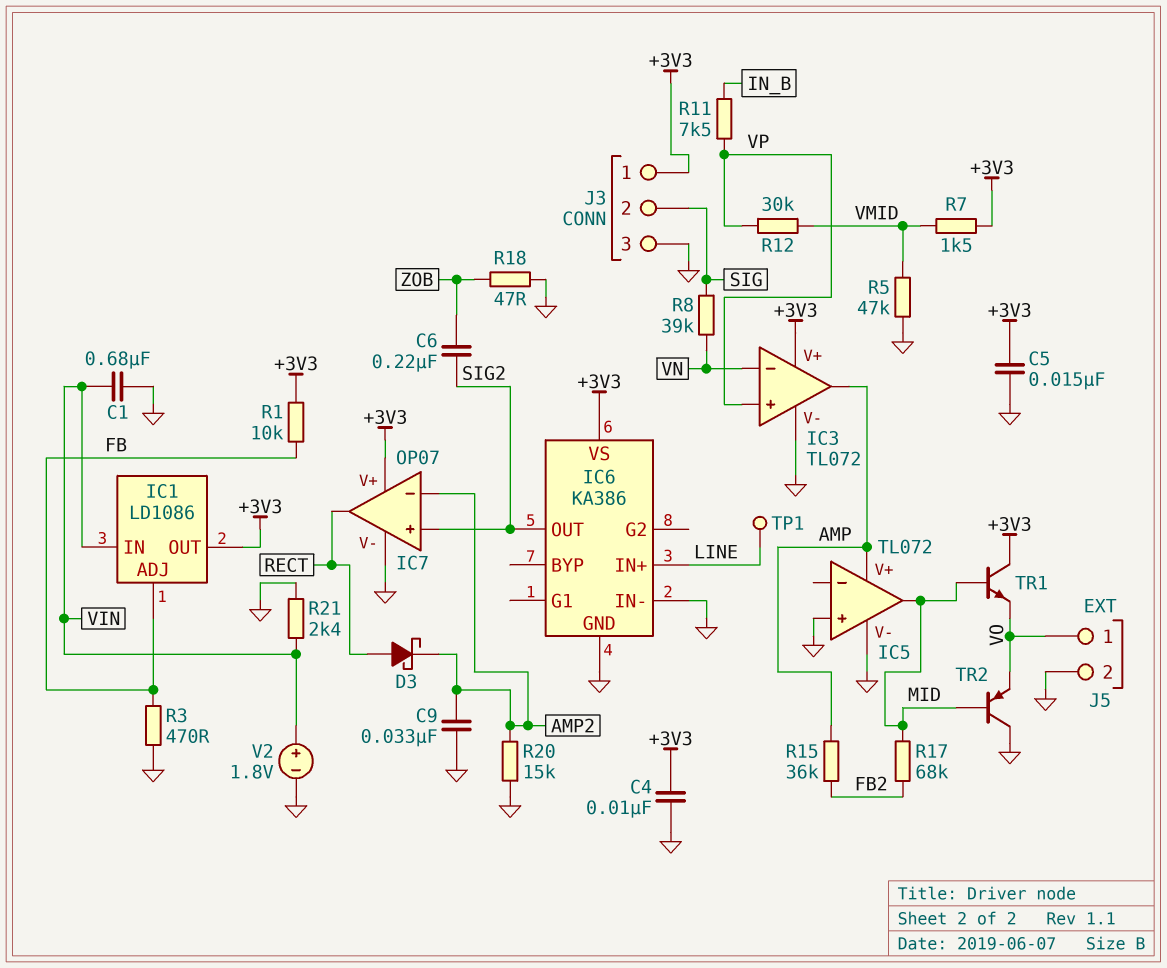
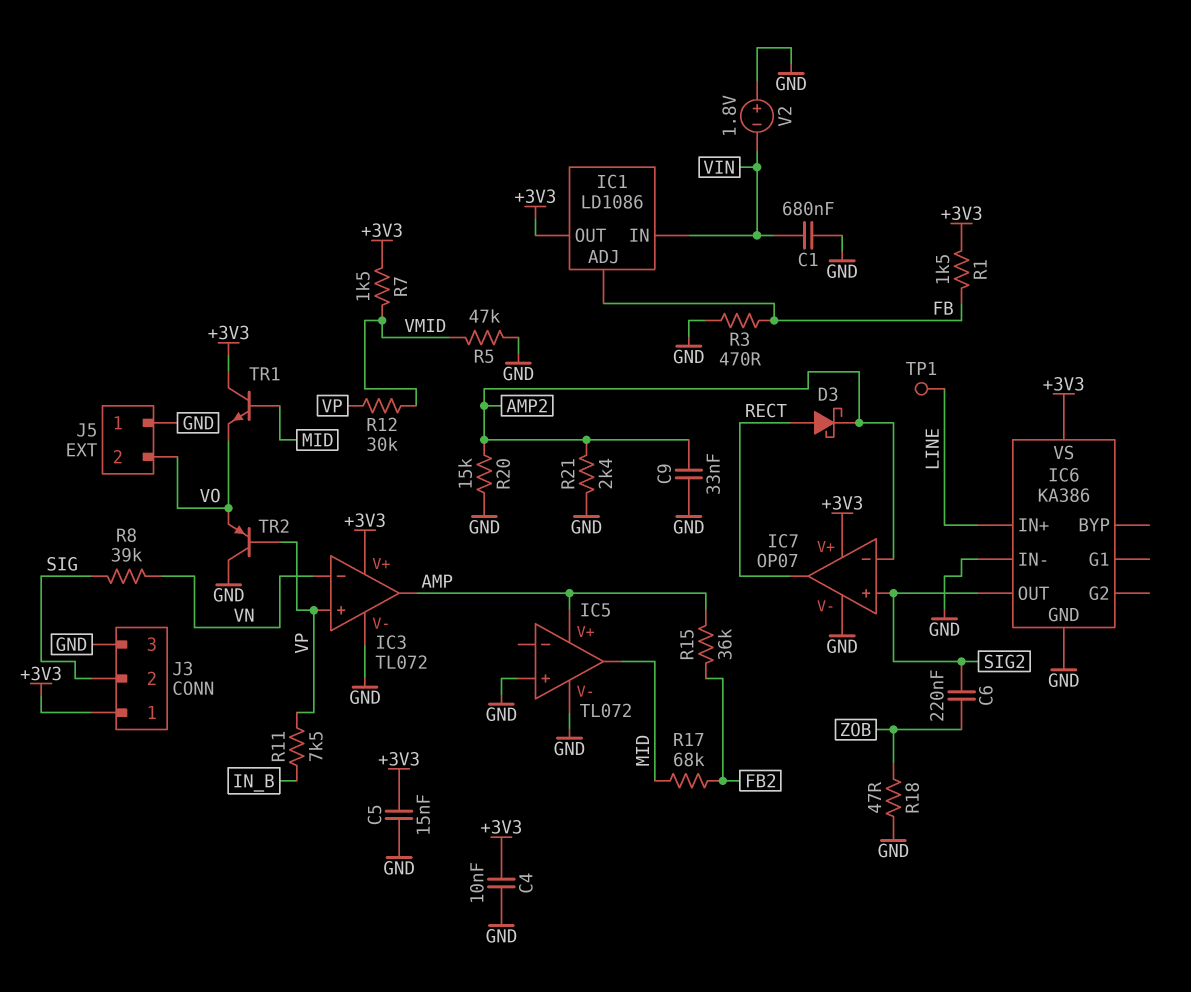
J5 pin 1: VO -> GND
J5 pin 2: GND -> VO
R1: 10k (+3V3, FB) -> 1.5k (+3V3, FB)
R21: 2.4k (GND, VIN) -> 2.4k (AMP2, GND)
TR2: PNP (B MID, C GND, E VO) -> PNP (B VP, C GND, E VO)
V2: 1.8V (plus VIN, minus GND) -> 1.8V (plus GND, minus VIN)

